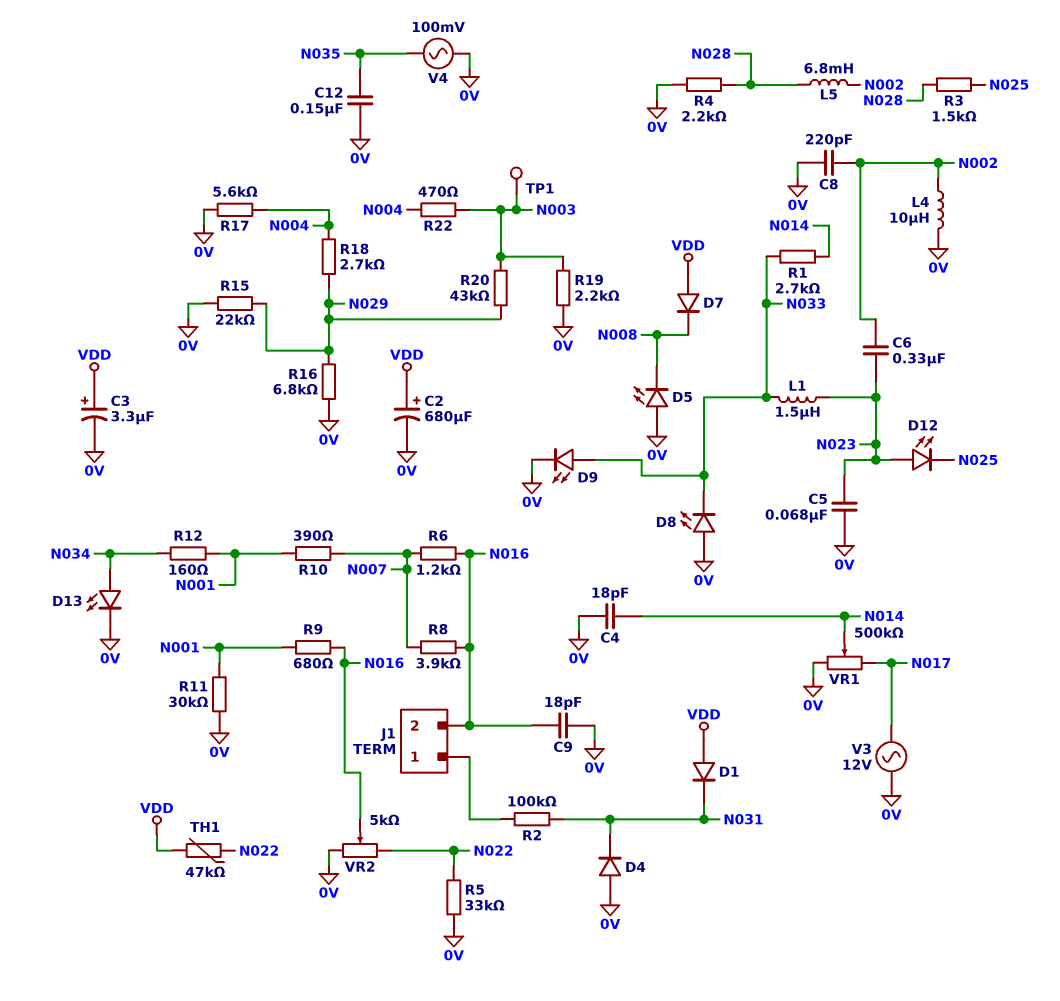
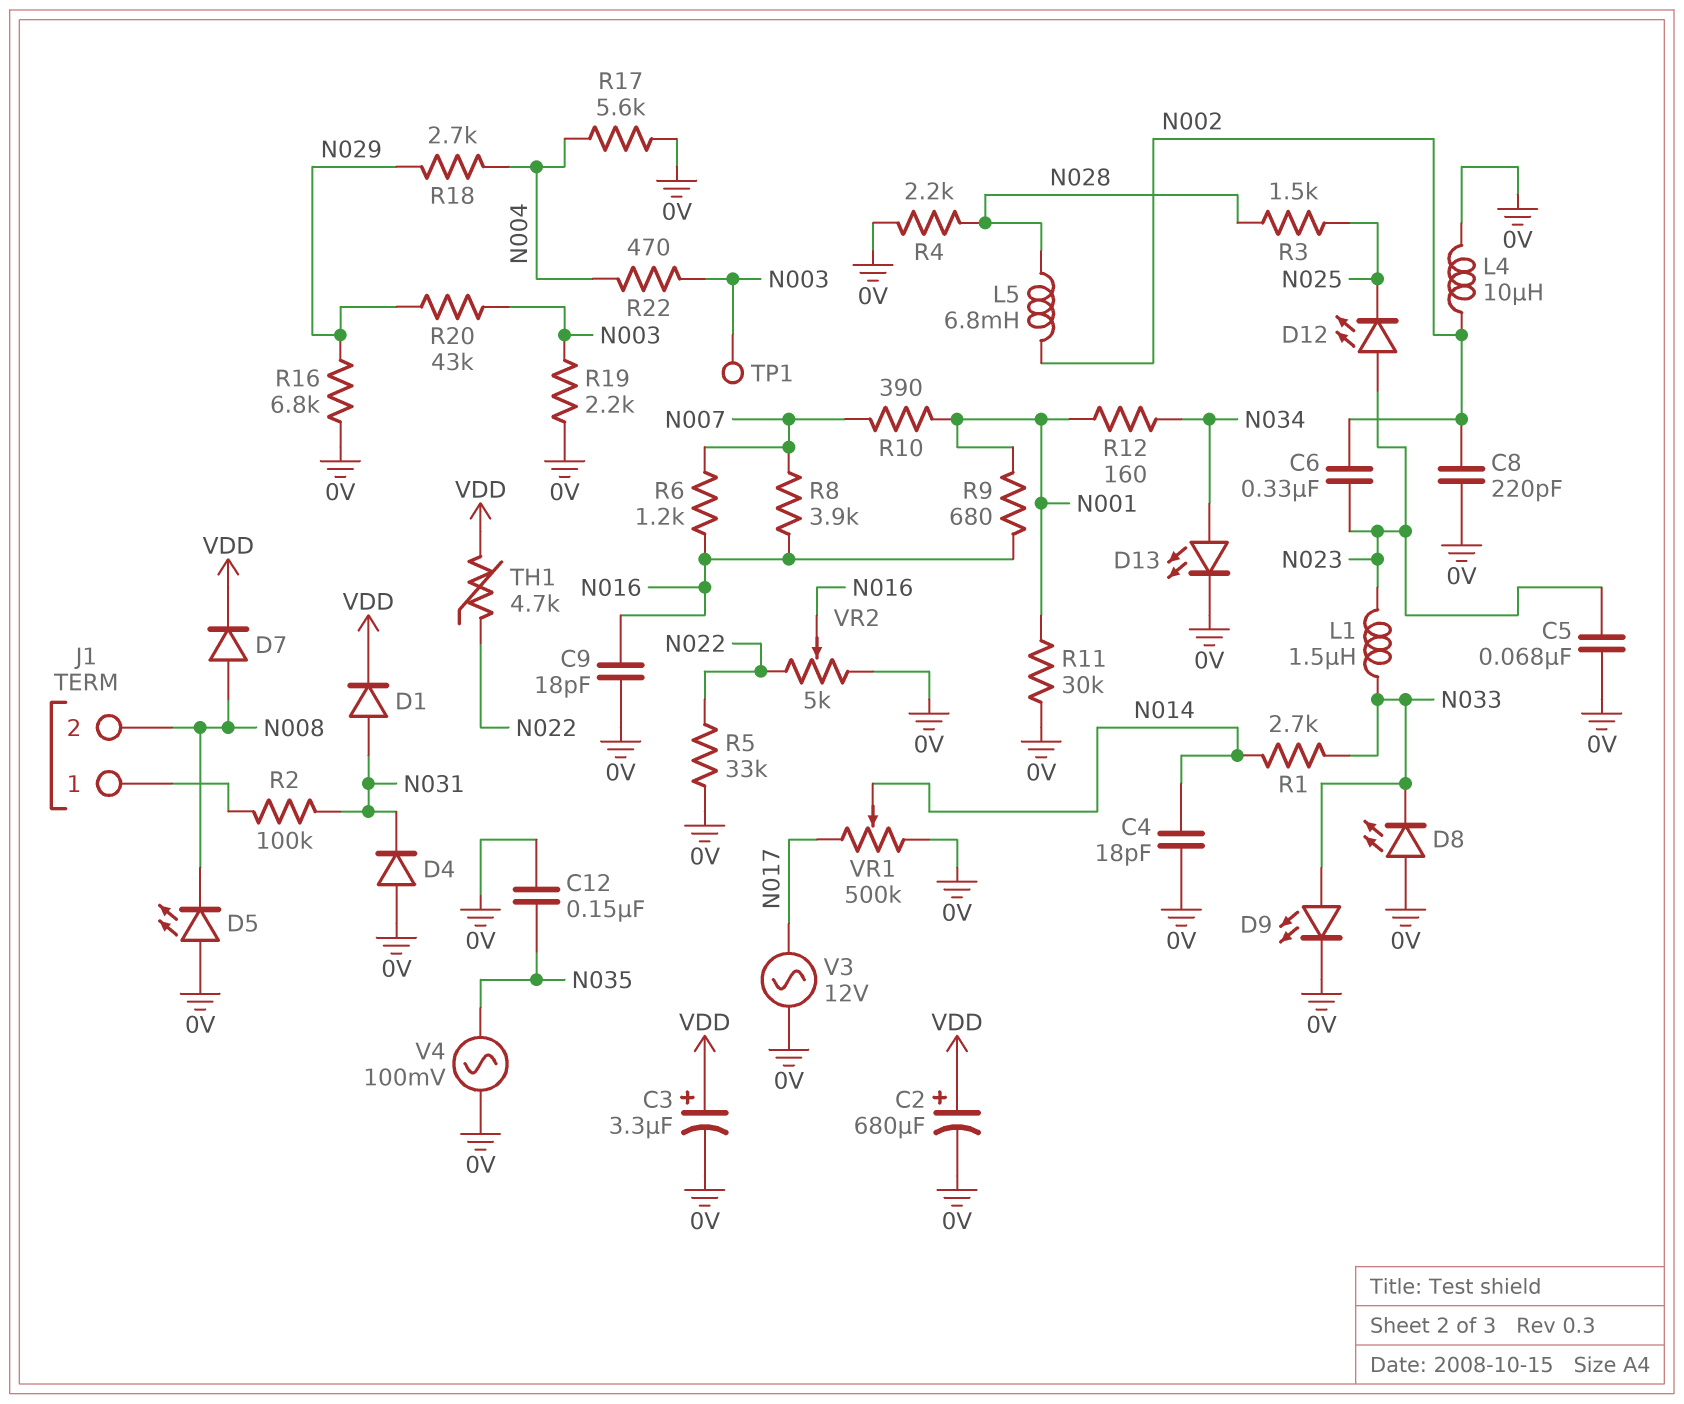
D1: diode (A VDD, K N031) -> diode (A N031, K VDD)
D7: diode (A VDD, K N008) -> diode (A N008, K VDD)
J1 pin 2: N016 -> N008
R15: 22k (0V, N029) -> none
TH1: 47k (N022, VDD) -> 4.7k (N022, VDD)

